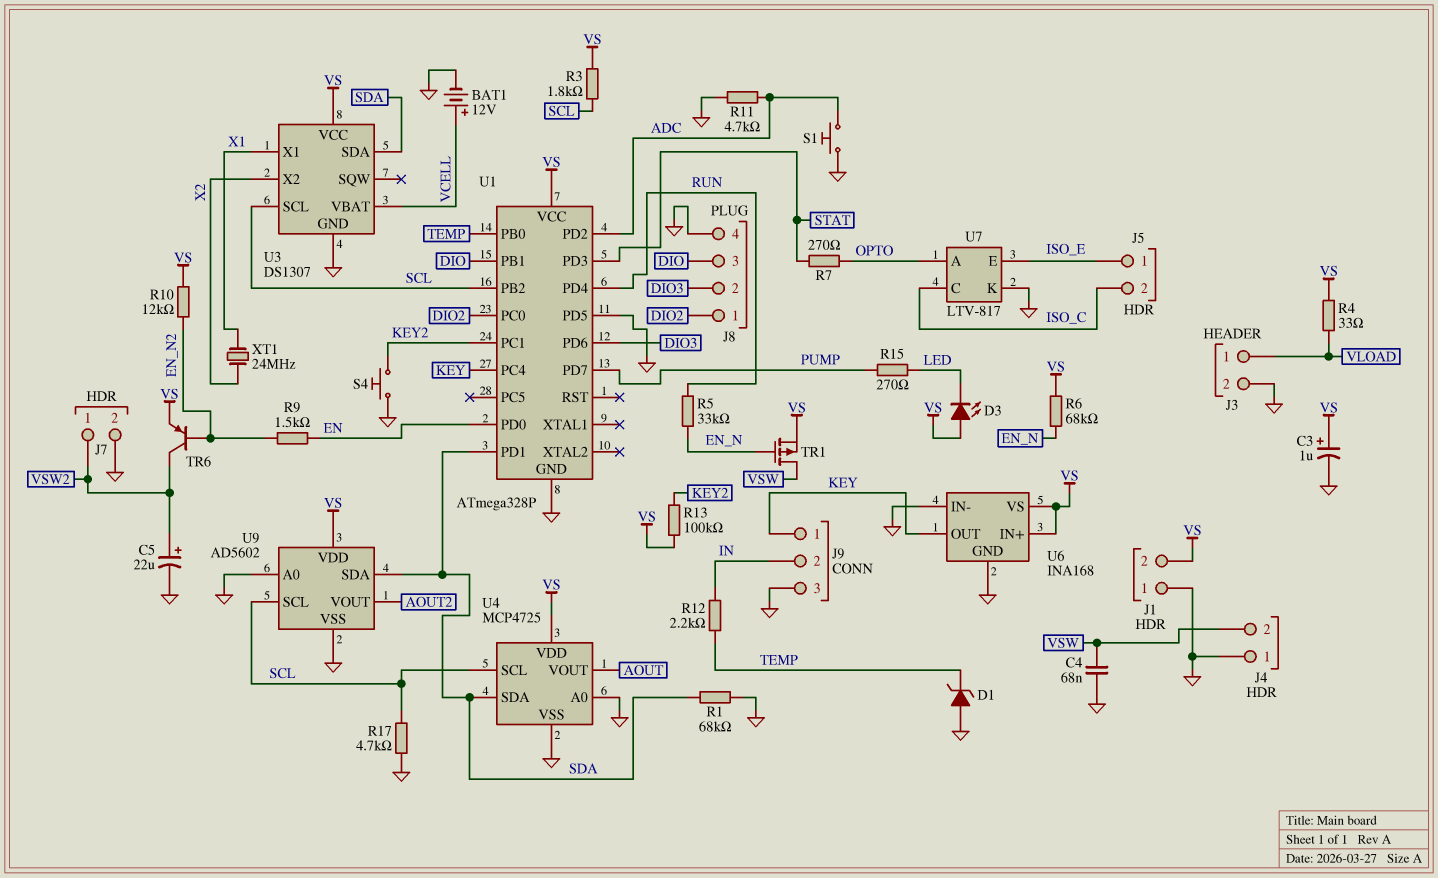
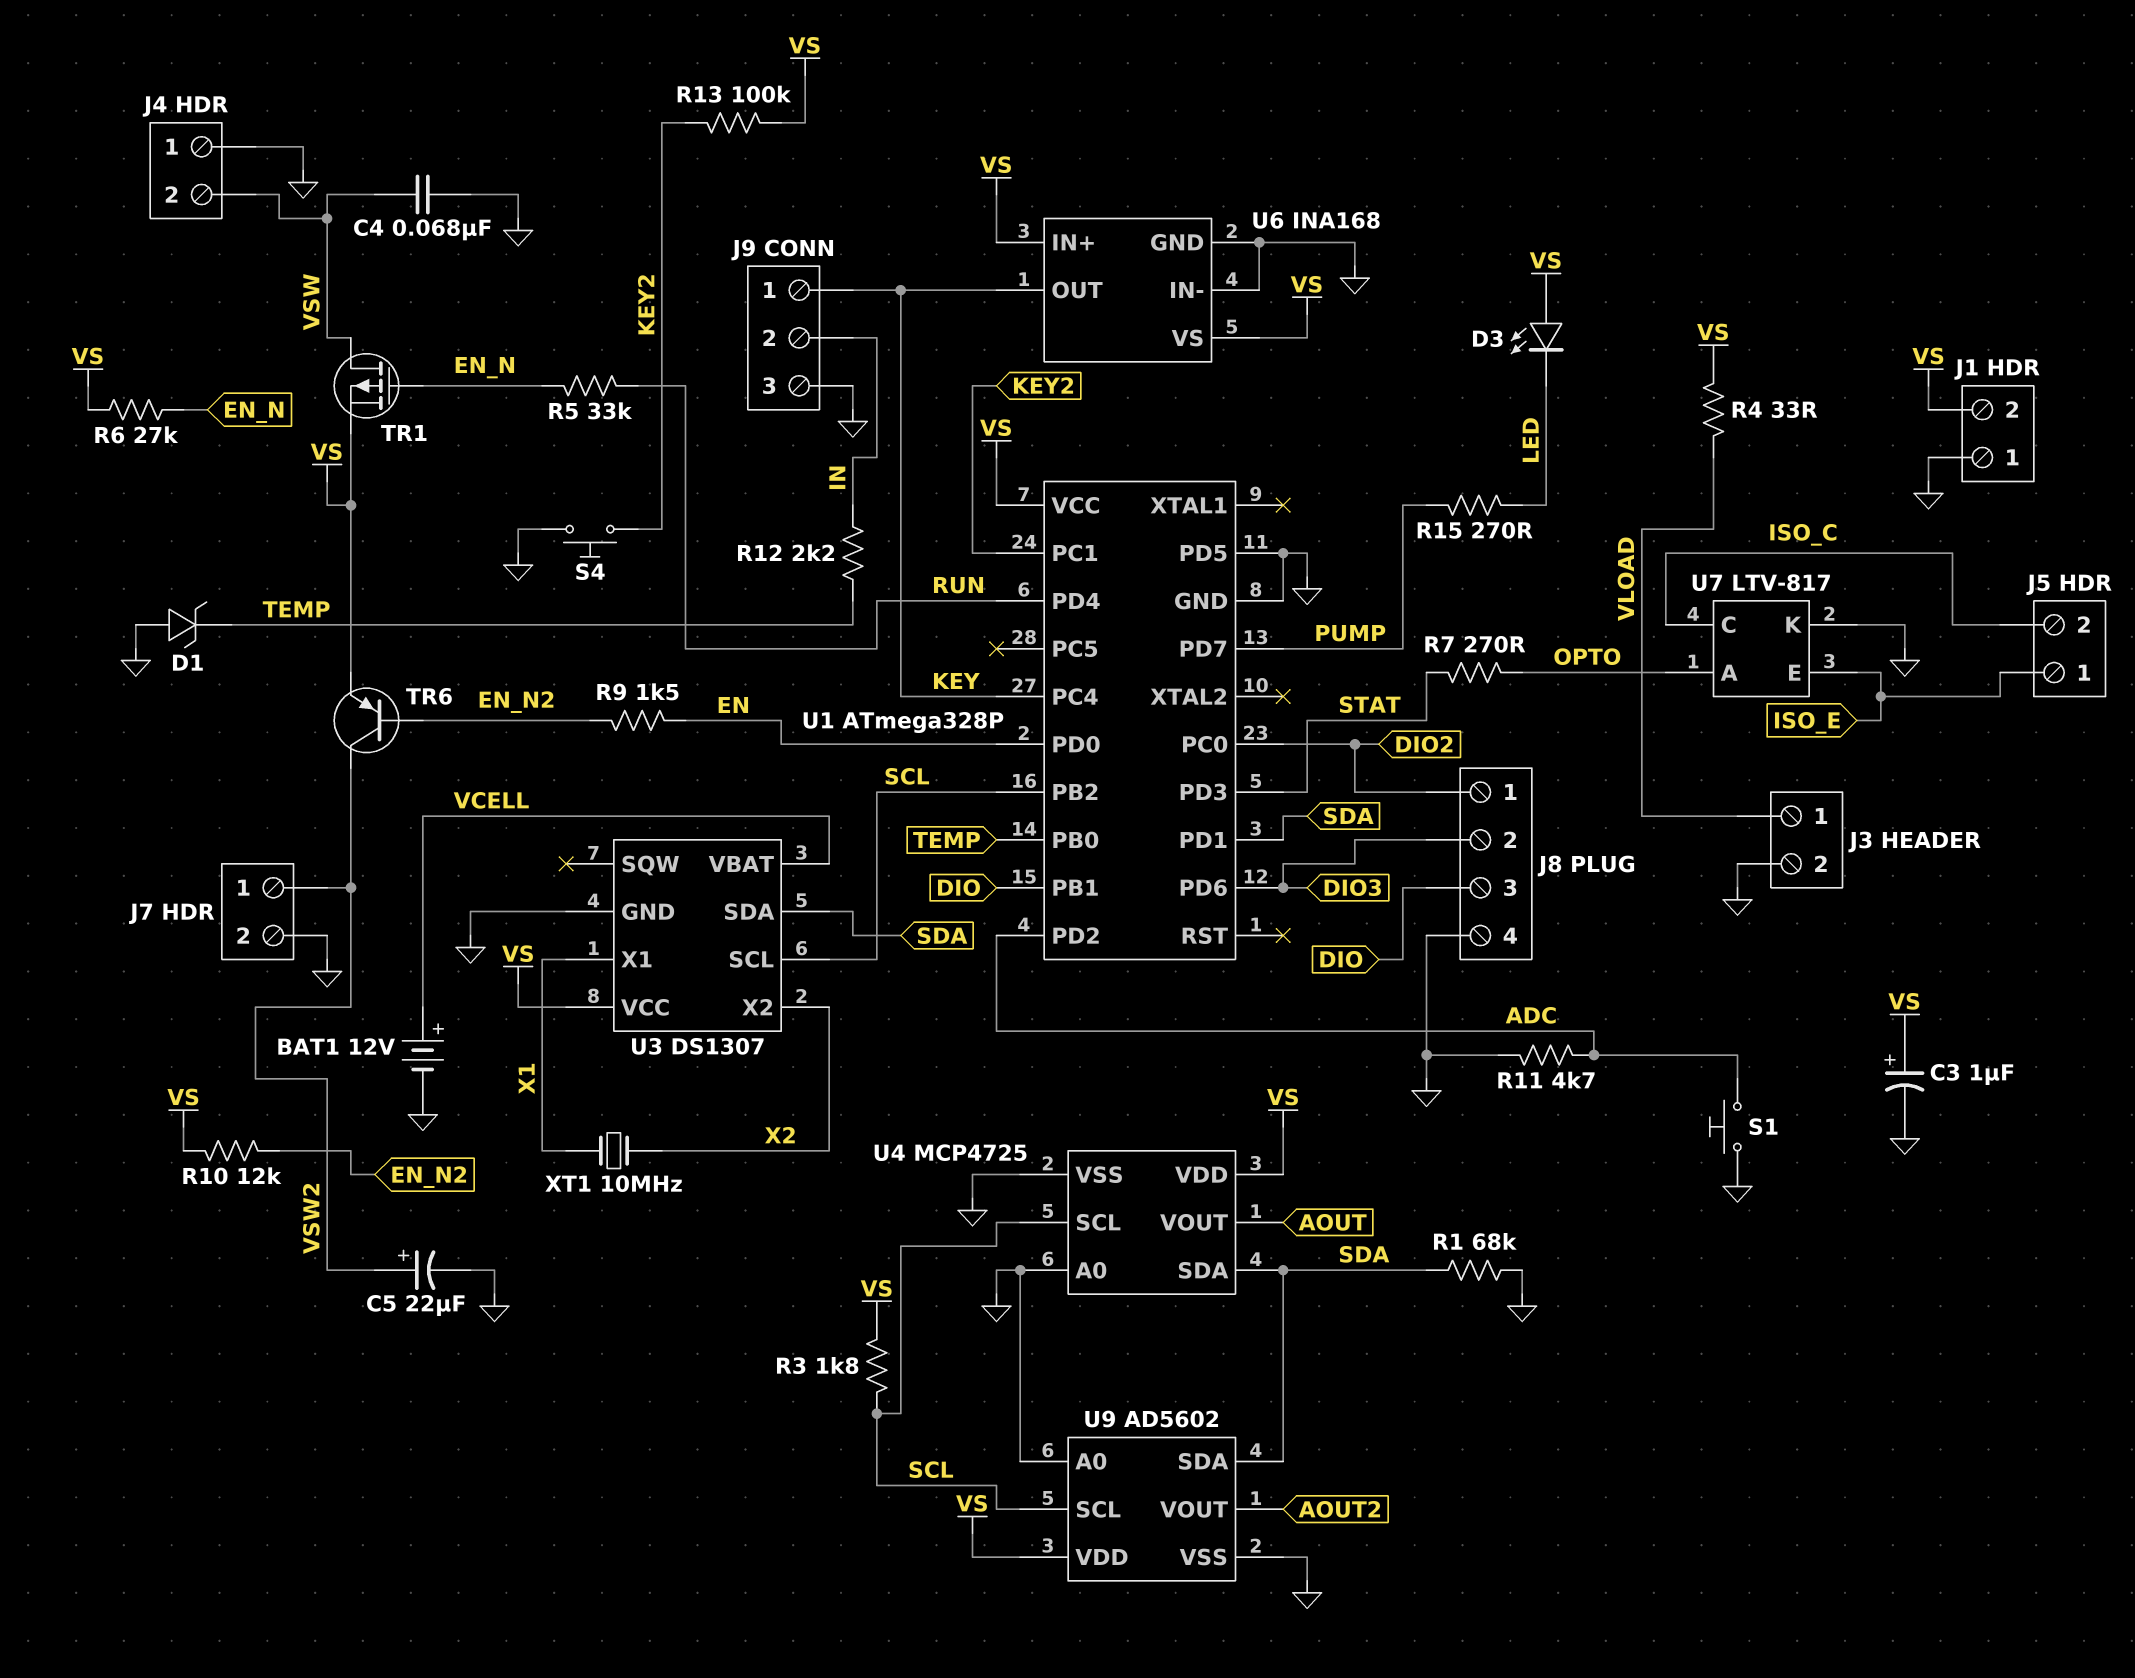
R6: 68k (EN_N, VS) -> 27k (EN_N, VS)
R17: 4.7k (GND, SCL) -> none
XT1: 24MHz (X1, X2) -> 10MHz (X1, X2)

